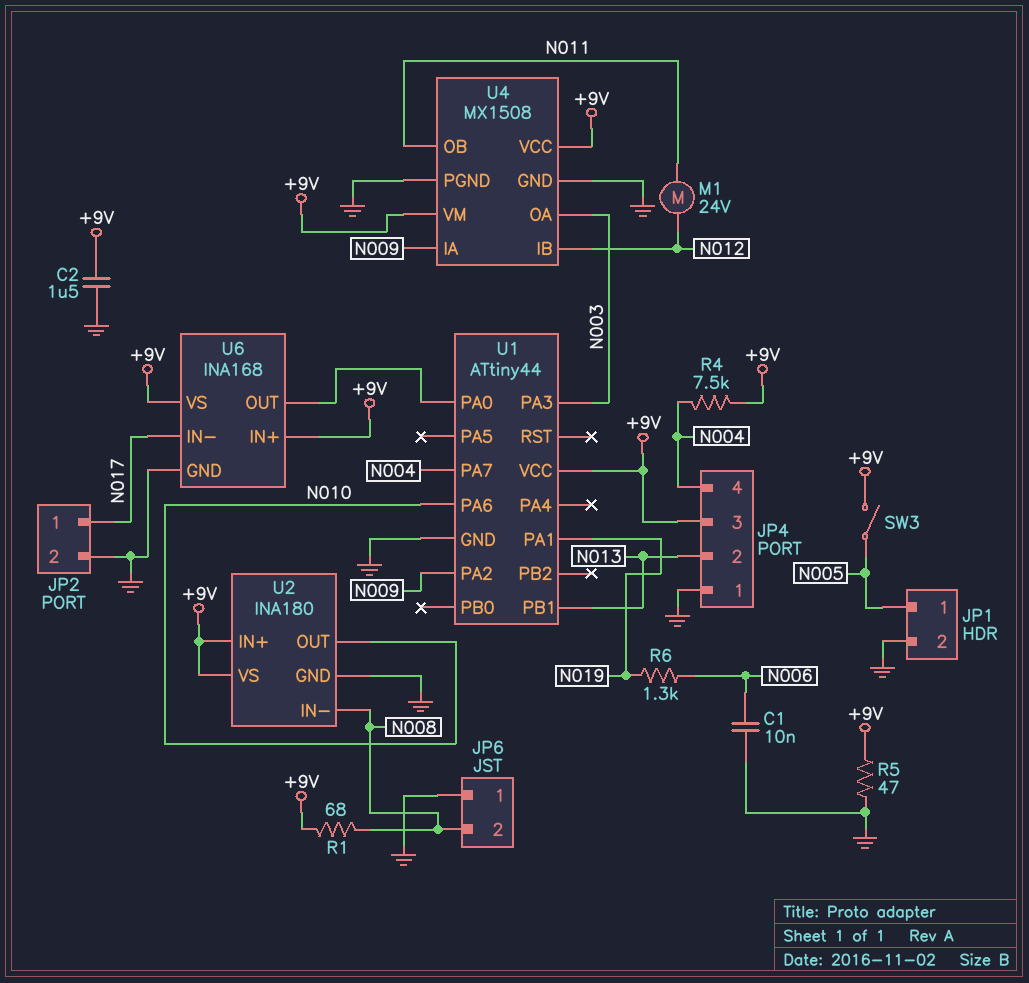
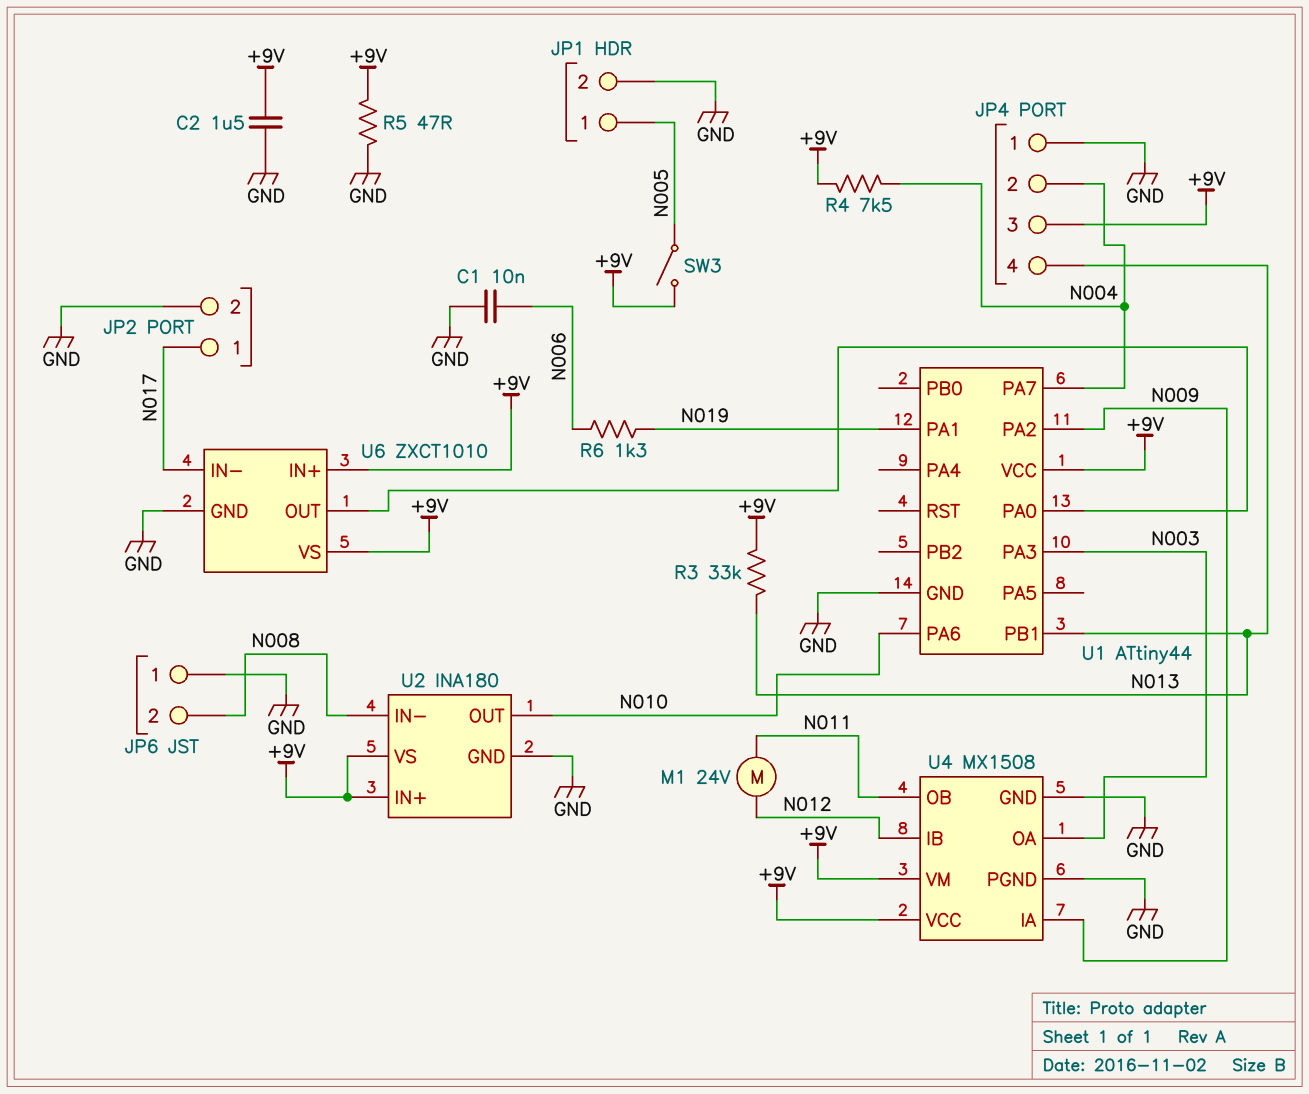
JP4 pin 2: N013 -> N004
JP4 pin 4: N004 -> N013
R1: 68 (+9V, N008) -> none
R3: none -> 33k (+9V, N013)
U6: INA168 -> ZXCT1010

